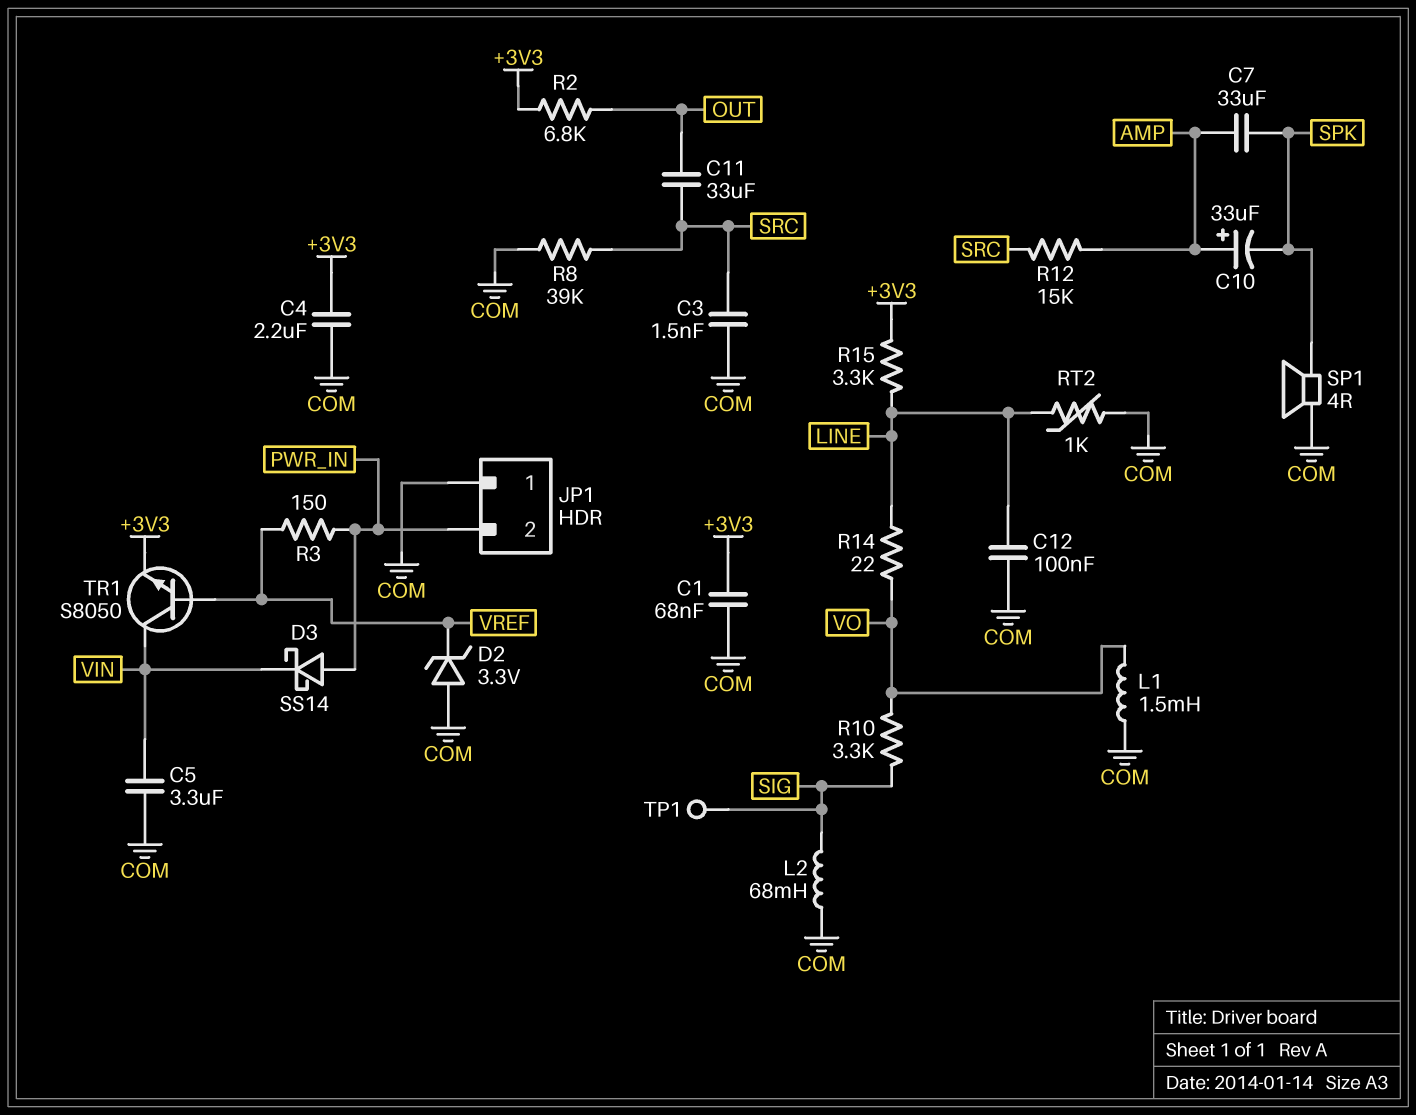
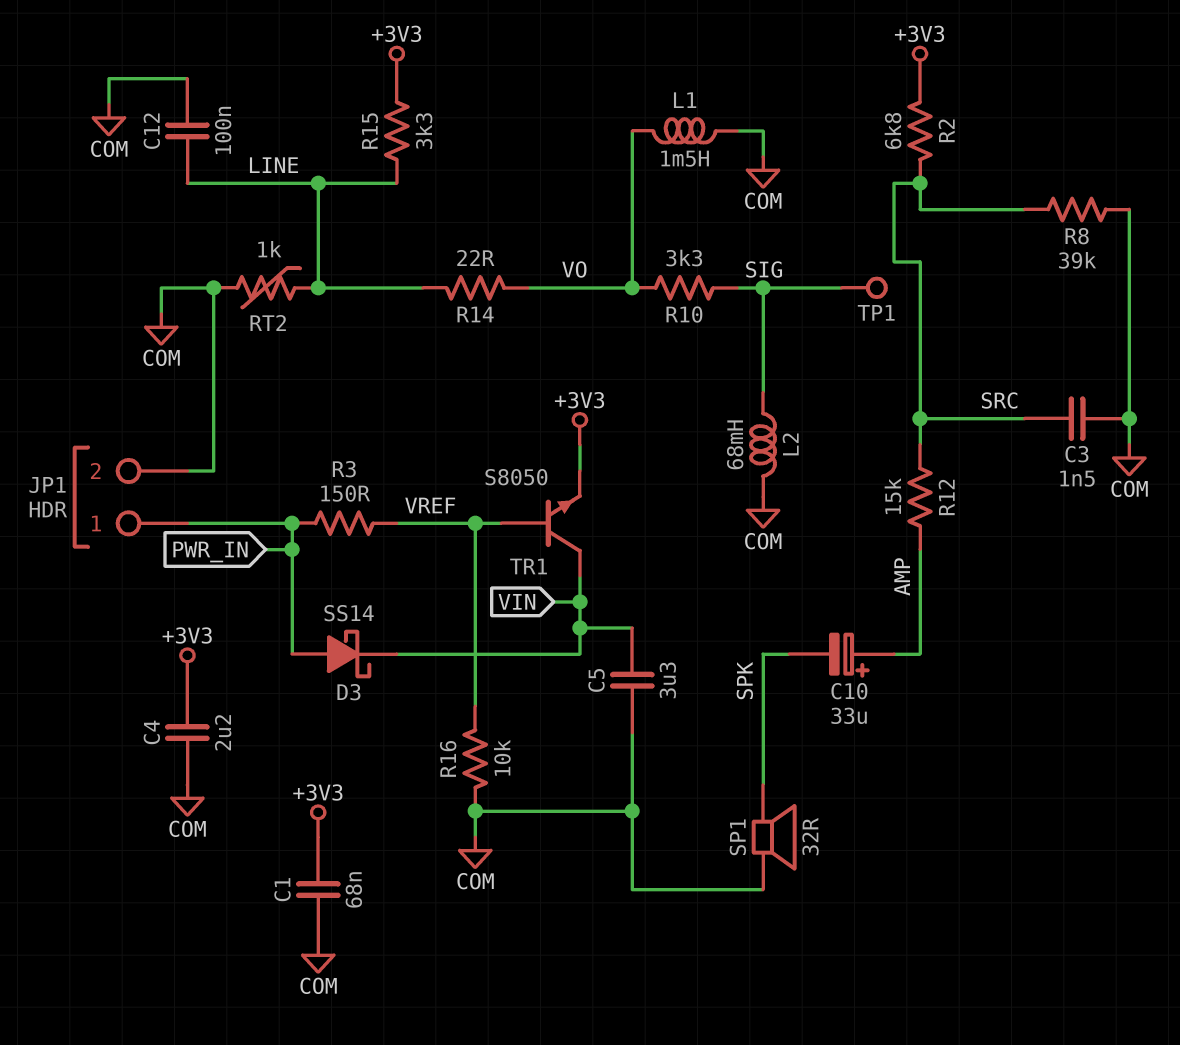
C7: 33uF (AMP, SPK) -> none
C11: 33uF (OUT, SRC) -> none
D2: zener 3.3V (A COM, K VREF) -> none
JP1 pin 1: COM -> PWR_IN
JP1 pin 2: PWR_IN -> COM
R2: 6.8k (+3V3, OUT) -> 6.8k (+3V3, SRC)
R16: none -> 10k (COM, VREF)
SP1: speaker 4R (COM, SPK) -> speaker 32R (COM, SPK)

